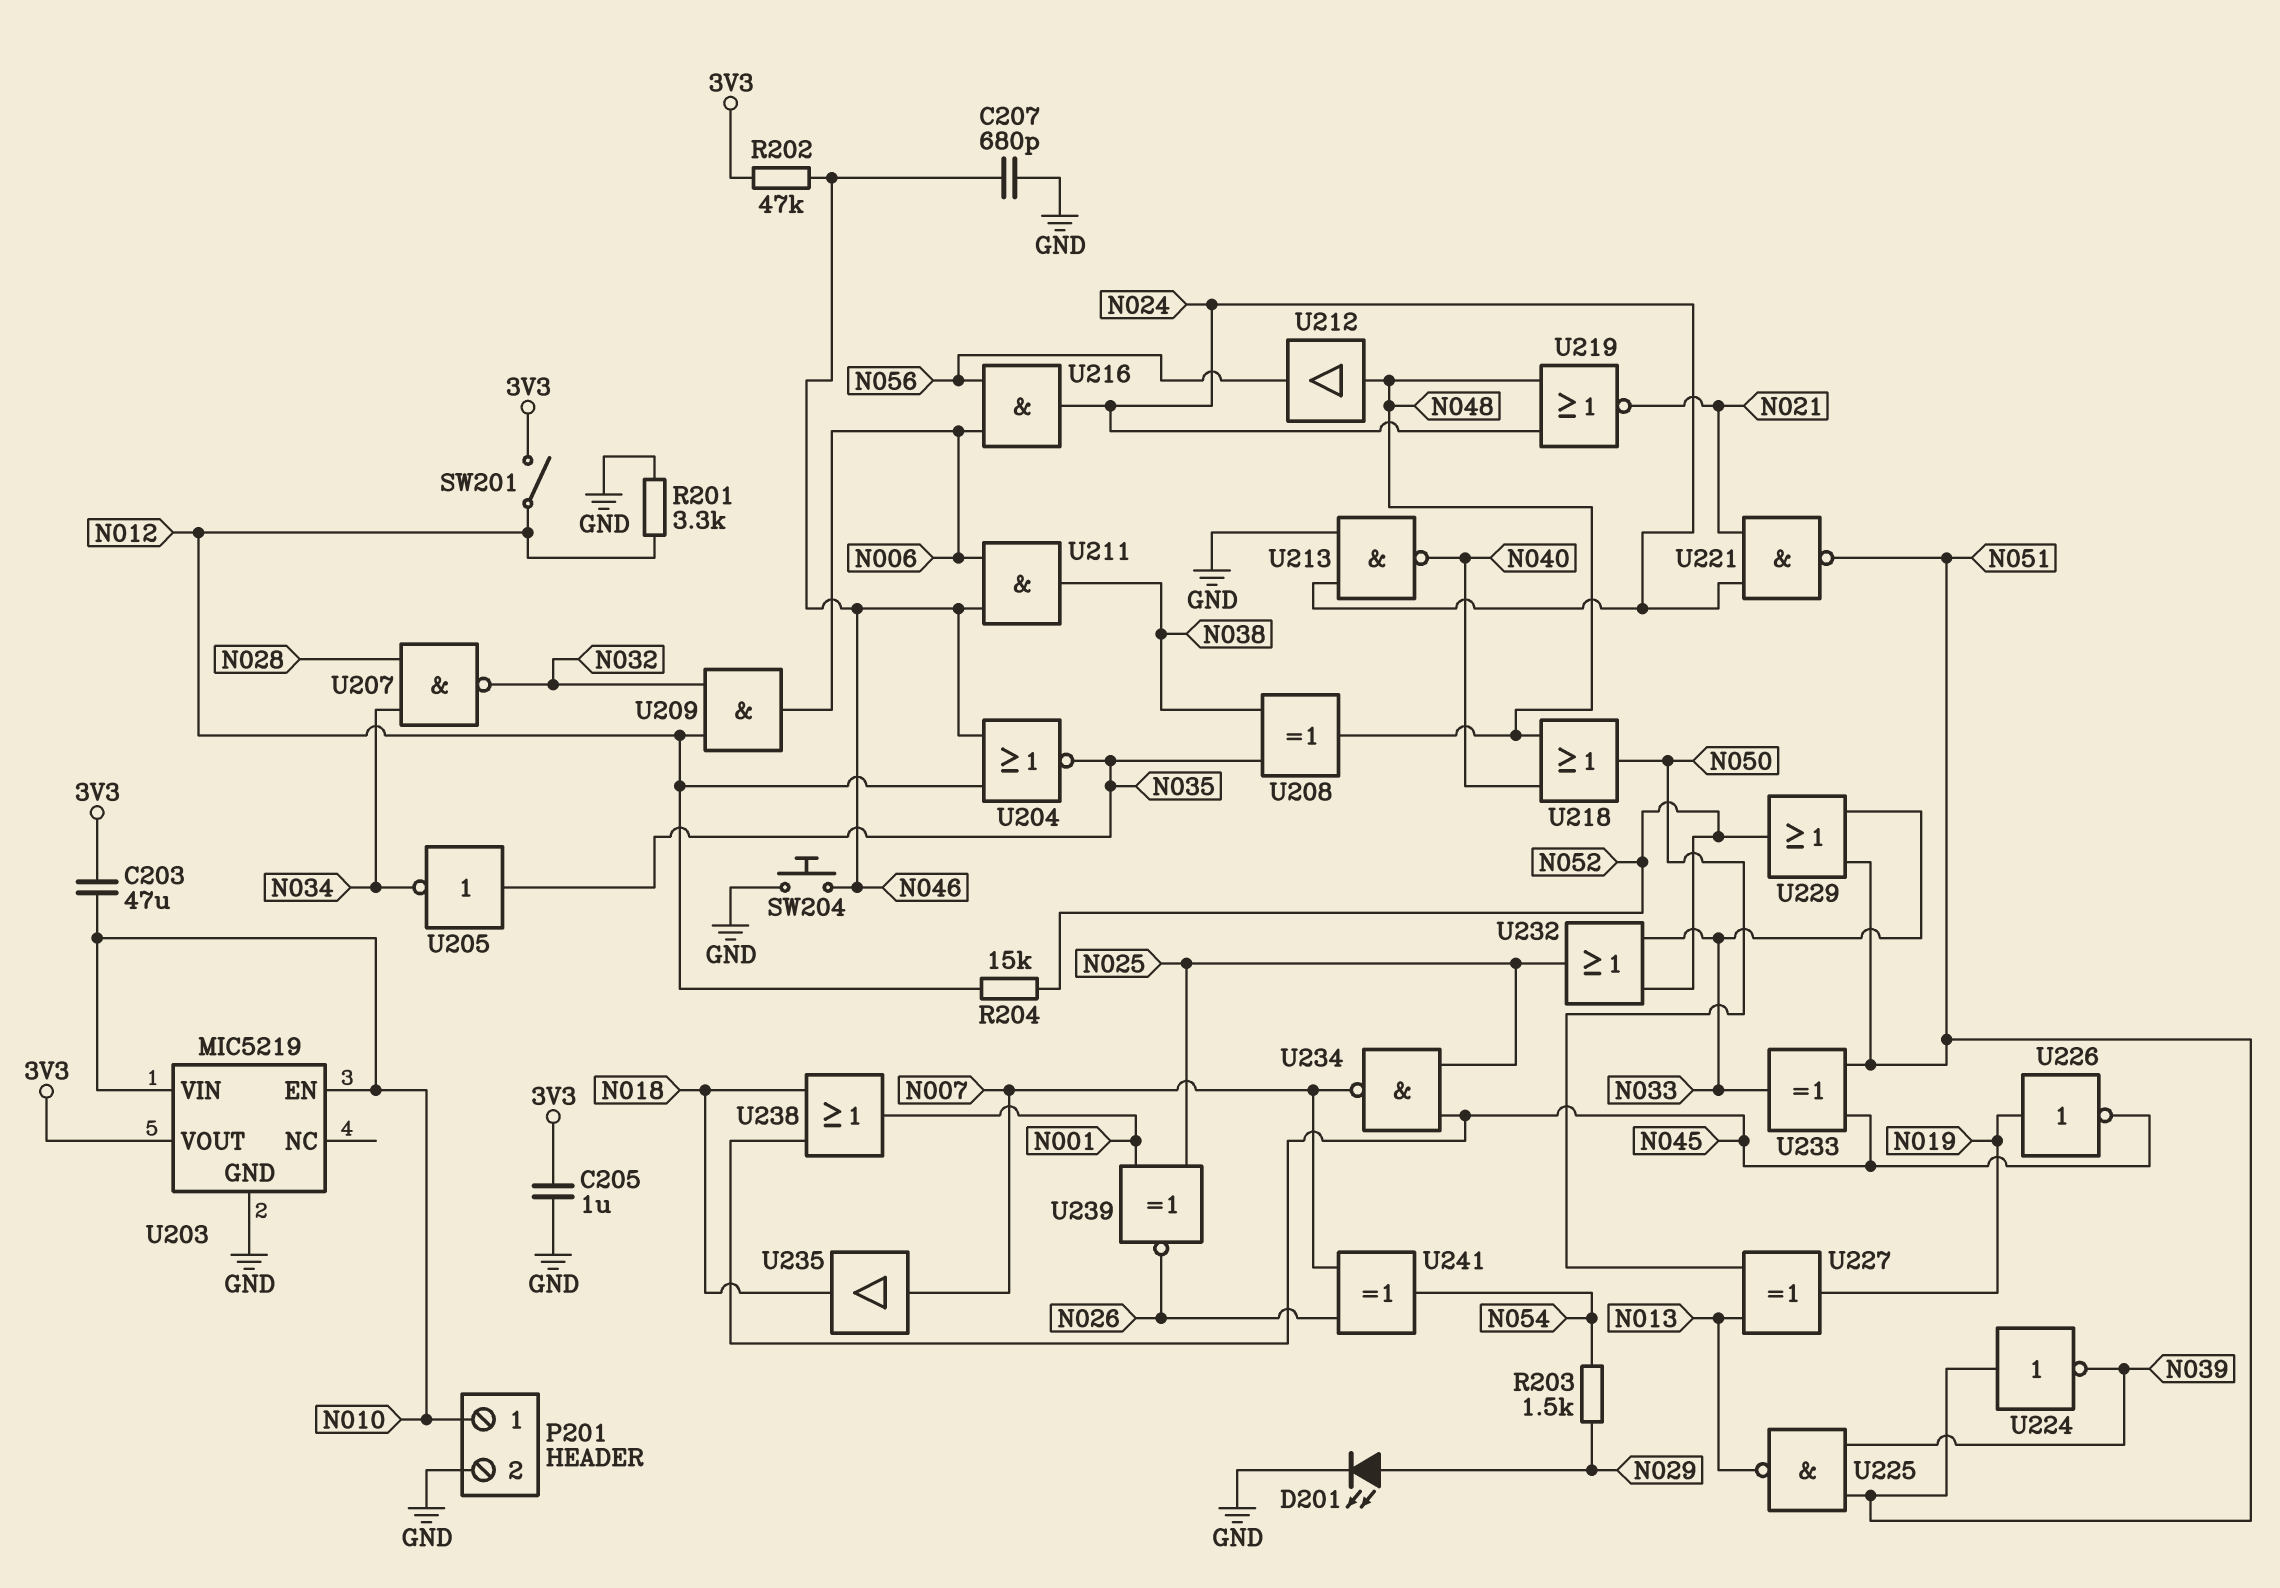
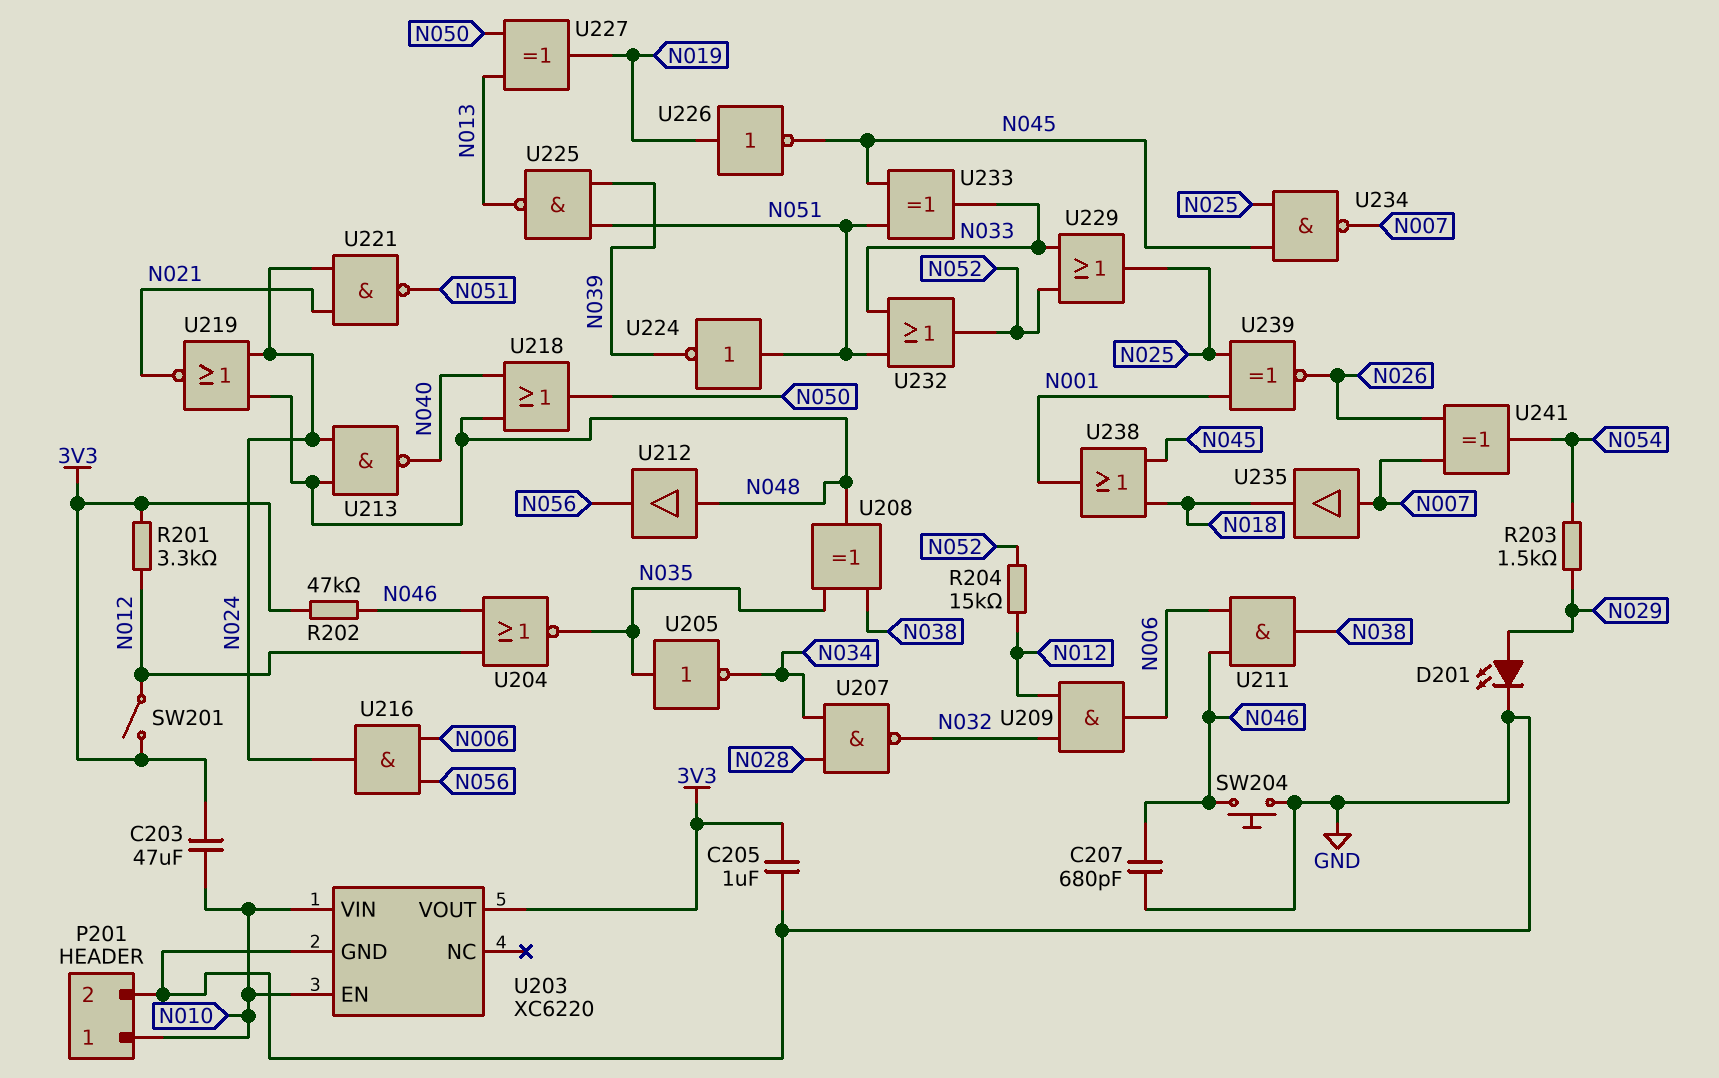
R201: 3.3k (GND, N012) -> 3.3k (3V3, N012)
U203: MIC5219 -> XC6220
U213: NAND (in GND, in N024, out N040) -> NAND (in N024, in N048, out N040)
U229: OR (in N033, in N051, out N052) -> OR (in N033, in N052, out N025)
U232: OR (in N033, in N052, out N025) -> OR (in N033, in N051, out N052)

